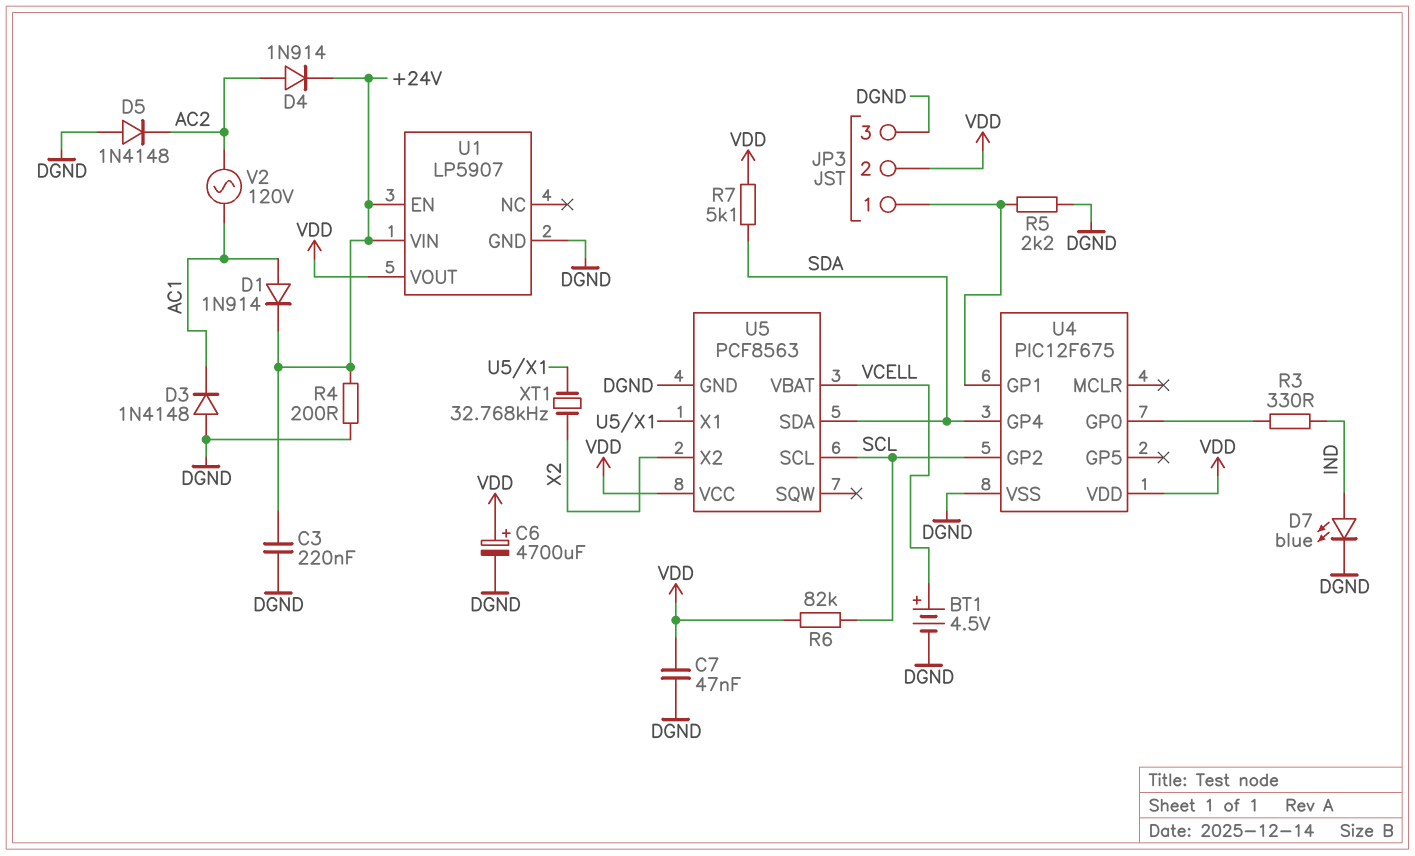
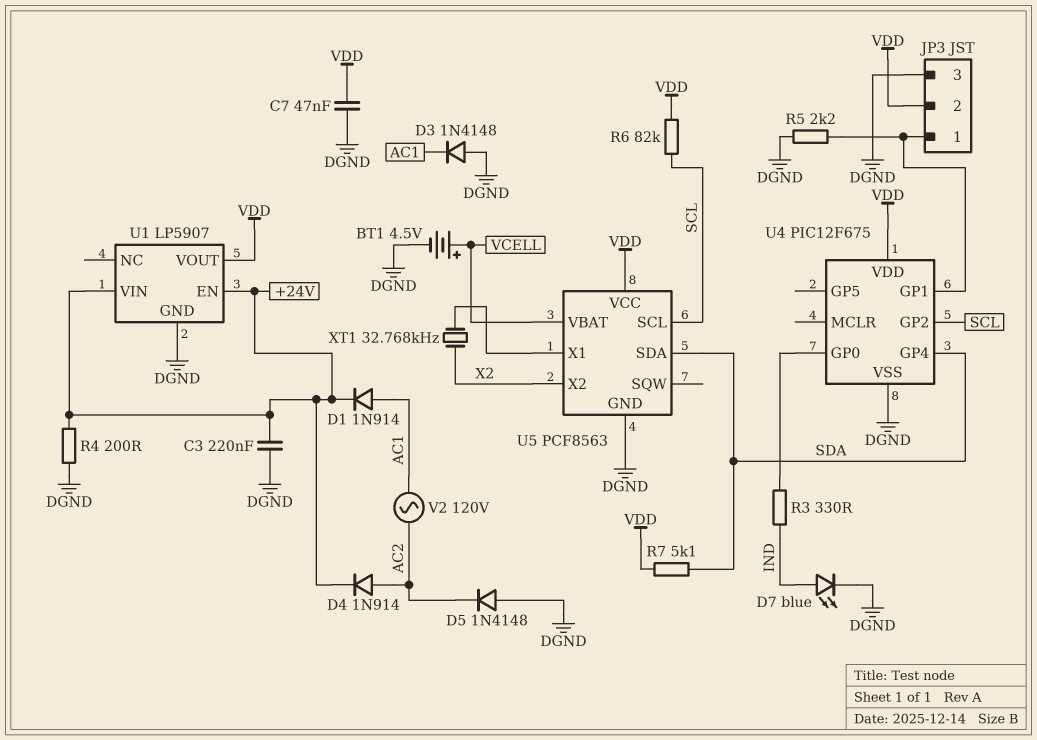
C6: 4700uF (plus VDD, minus DGND) -> none

